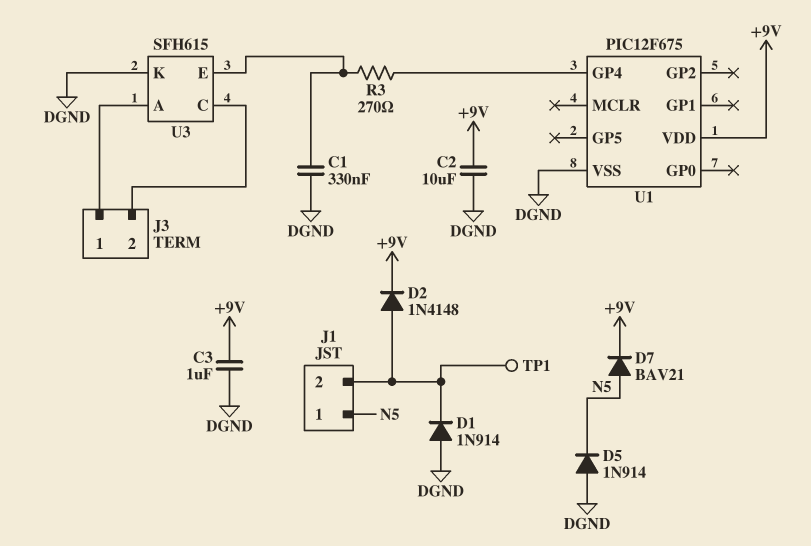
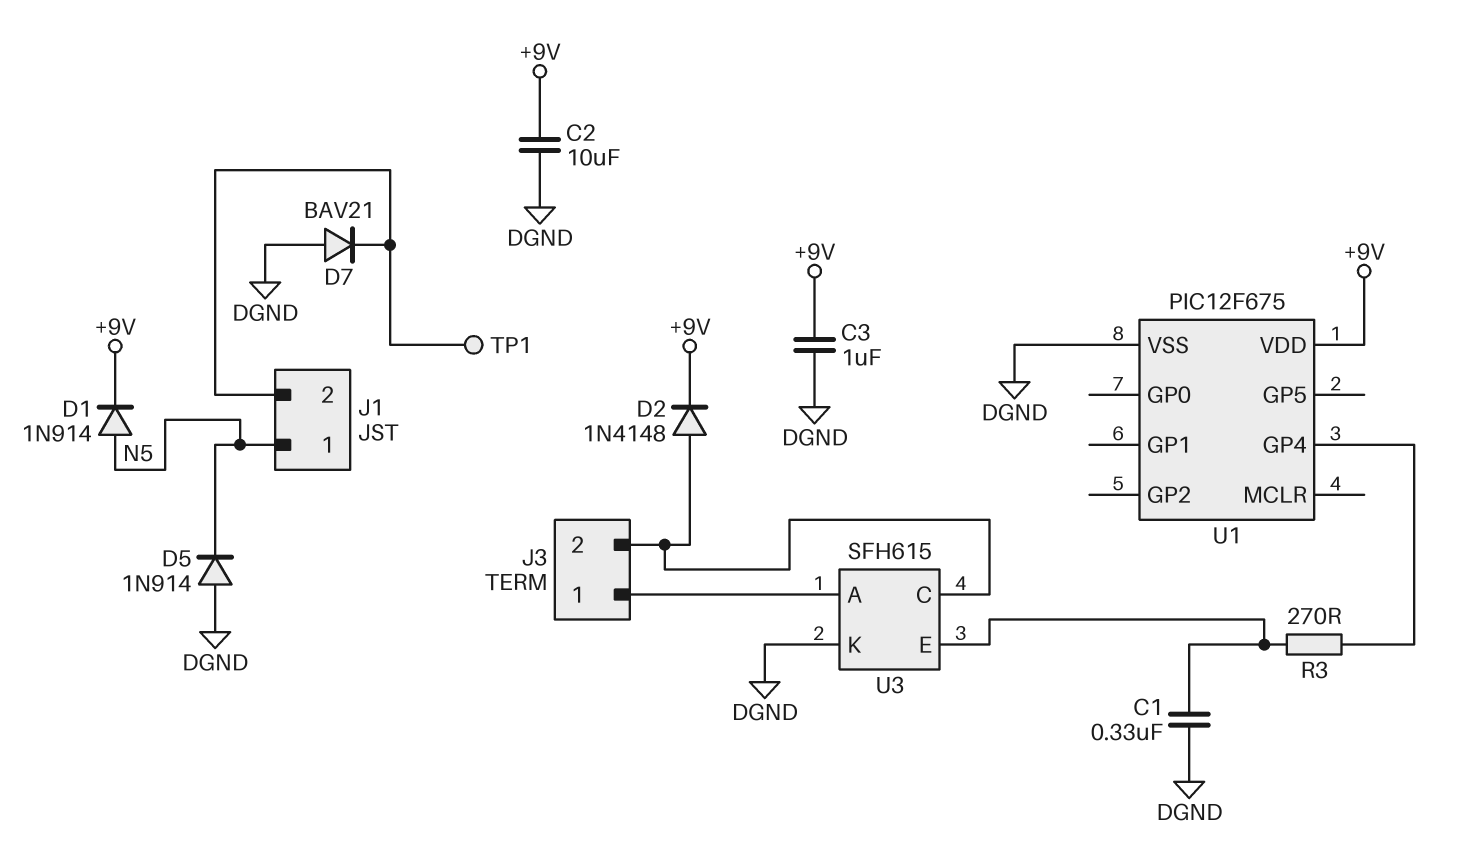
D1: diode 1N914 (A DGND, K J1/2) -> diode 1N914 (A N5, K +9V)
D2: diode 1N4148 (A J1/2, K +9V) -> diode 1N4148 (A J3/2, K +9V)
D7: diode BAV21 (A N5, K +9V) -> diode BAV21 (A DGND, K J1/2)

